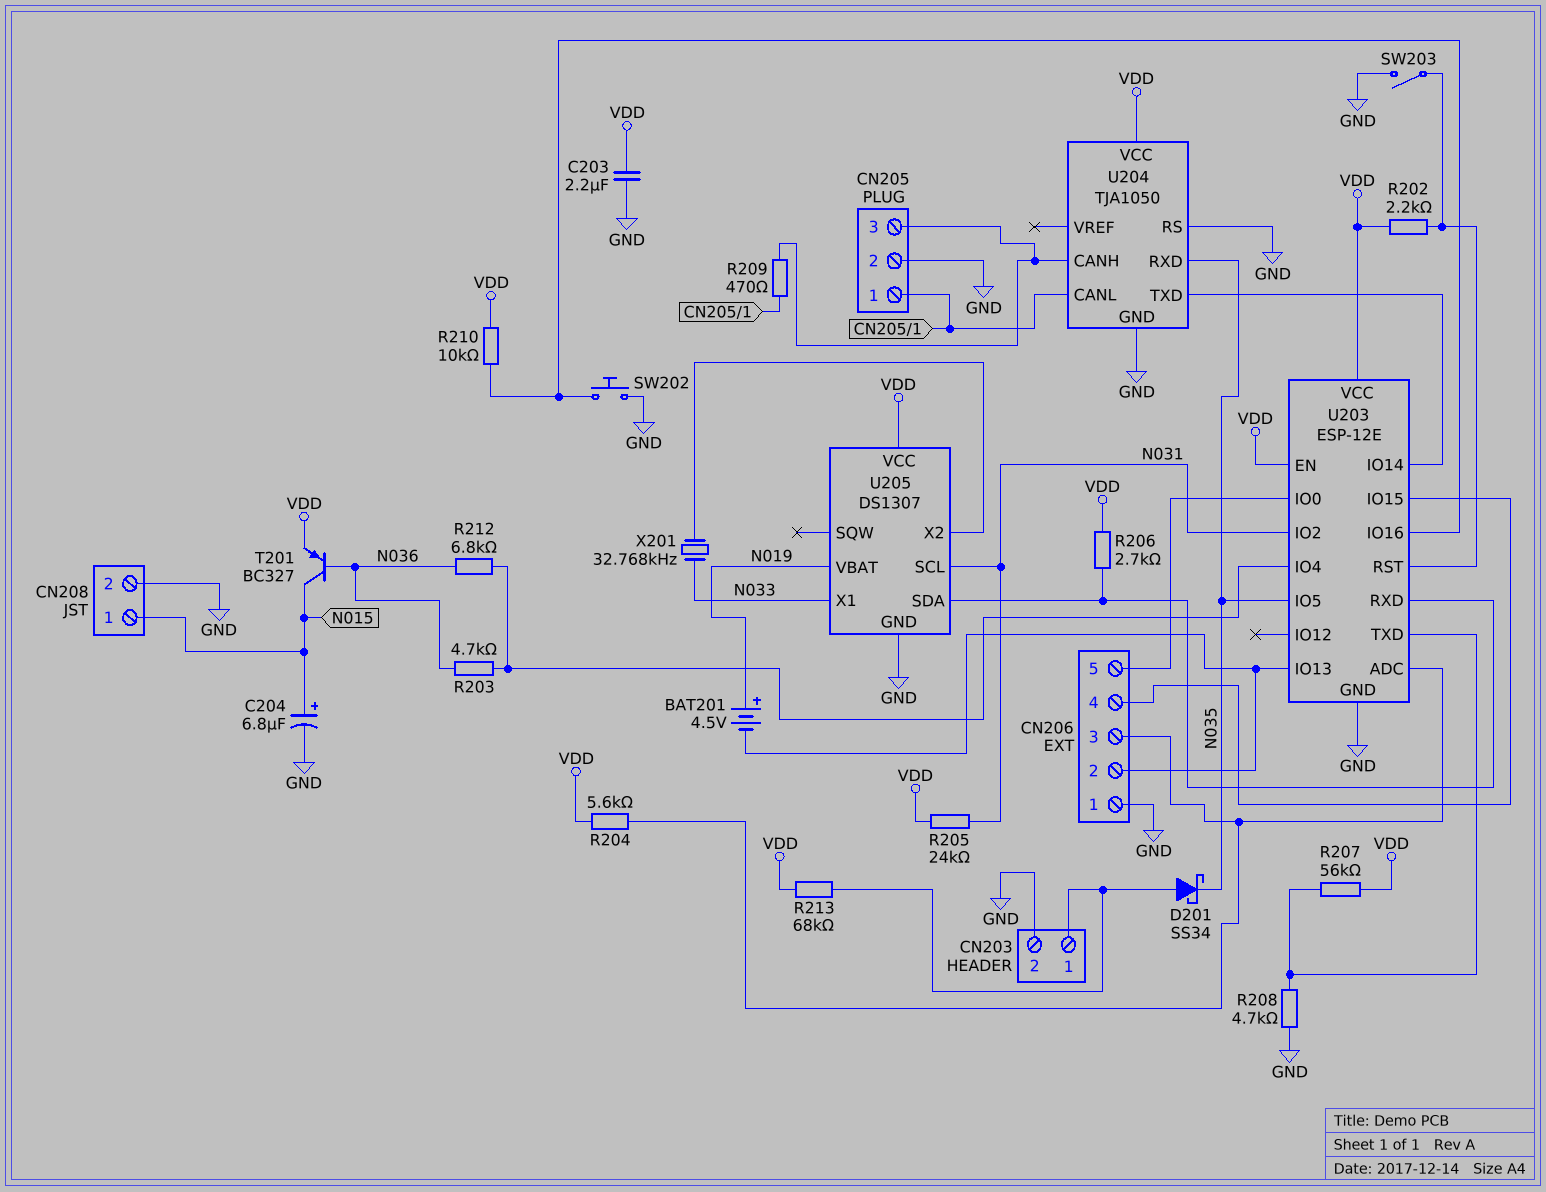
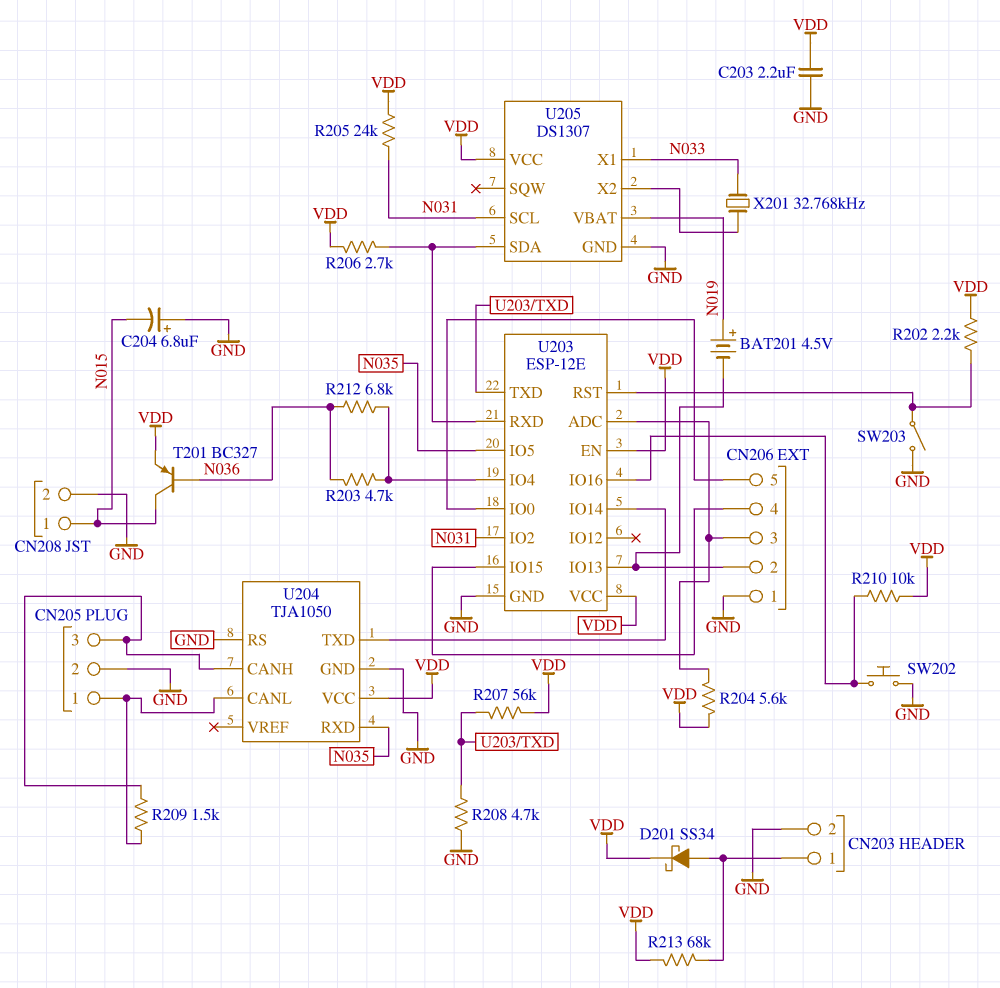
C204: 6.8uF (plus N015, minus GND) -> 6.8uF (plus GND, minus N015)
D201: schottky SS34 (A CN203/1, K N035) -> schottky SS34 (A CN203/1, K VDD)
R209: 470 (CN205/1, CN205/3) -> 1.5k (CN205/1, CN205/3)

